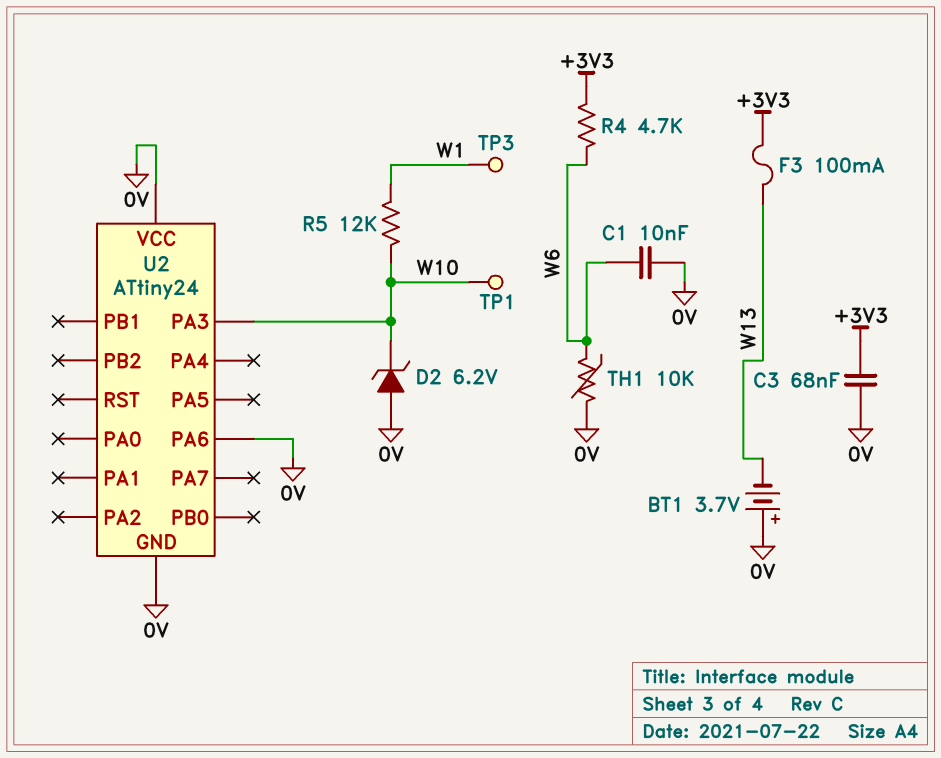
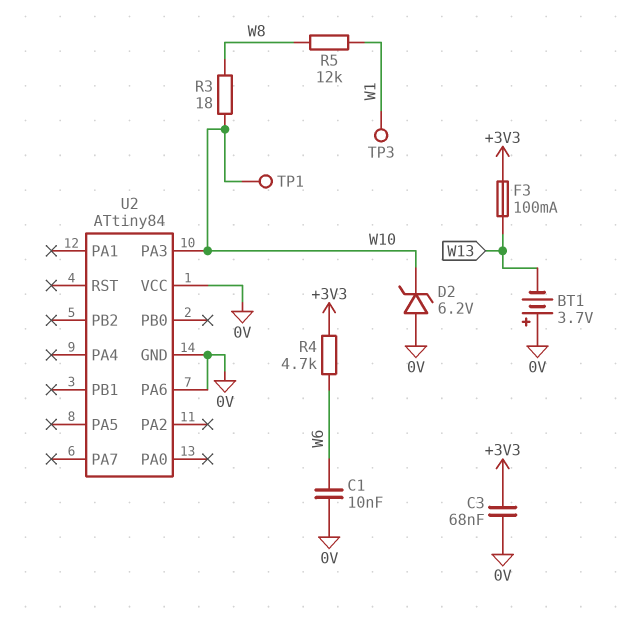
R3: none -> 18 (W8, W10)
R5: 12k (W1, W10) -> 12k (W1, W8)
TH1: 10k (0V, W6) -> none
U2: ATtiny24 -> ATtiny84

